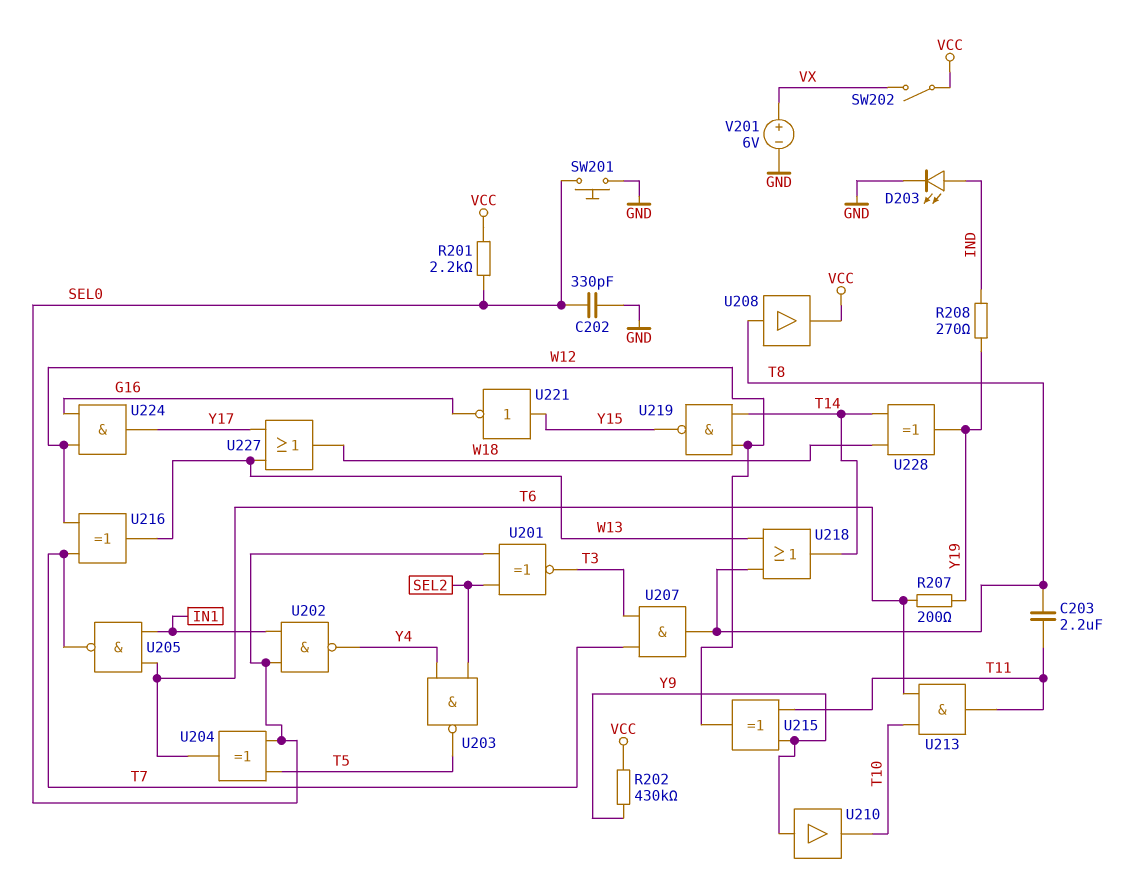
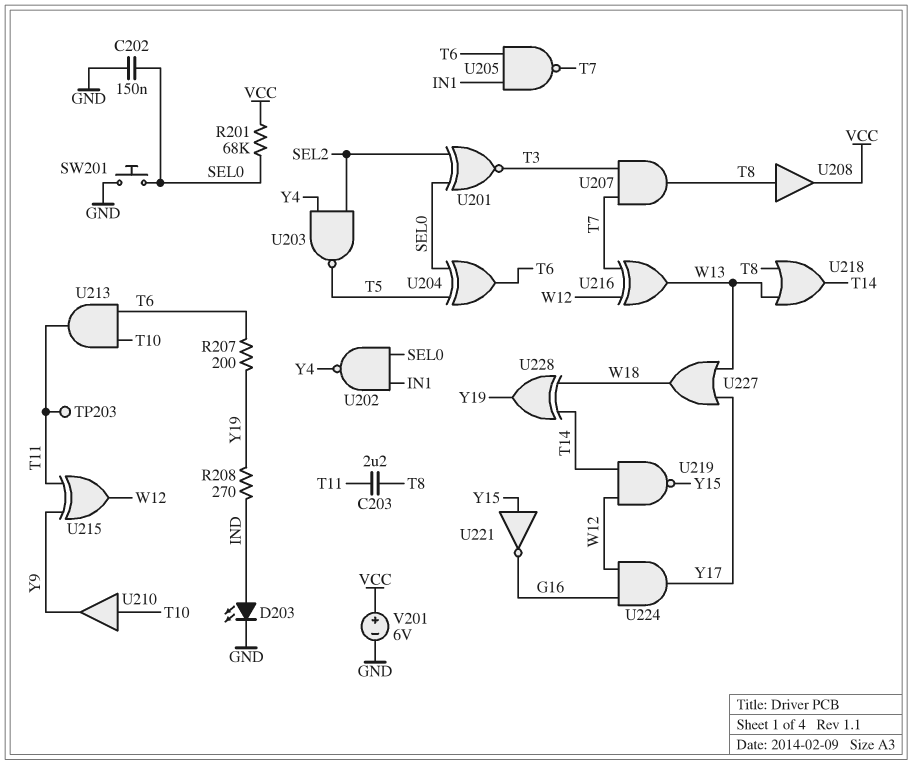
C202: 330pF (GND, SEL0) -> 150nF (GND, SEL0)
R201: 2.2k (SEL0, VCC) -> 68k (SEL0, VCC)
R202: 430k (VCC, Y9) -> none
SW202: switch (VCC, VX) -> none
TP203: none -> test point (T11)
U210: buffer (in Y9, out T10) -> buffer (in T10, out Y9)
V201: 6V (plus VX, minus GND) -> 6V (plus VCC, minus GND)

